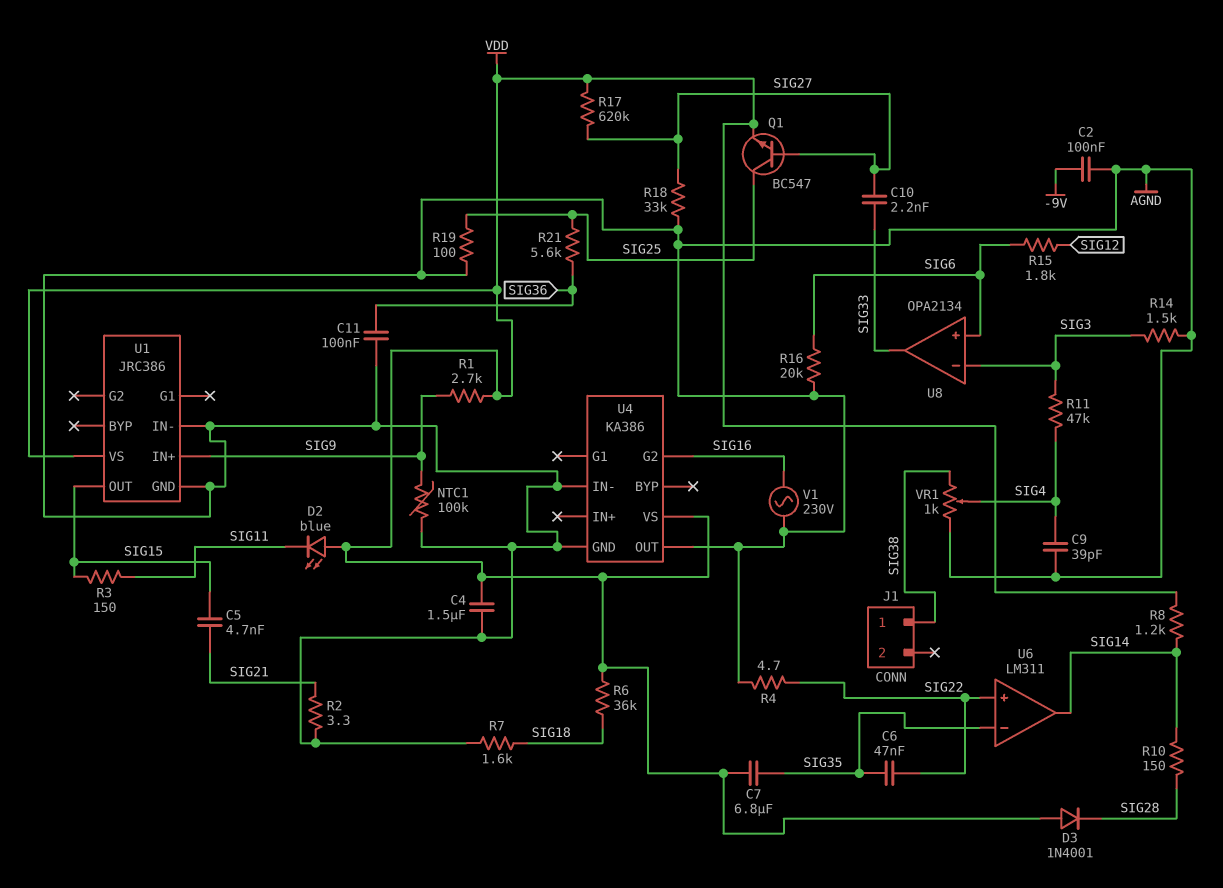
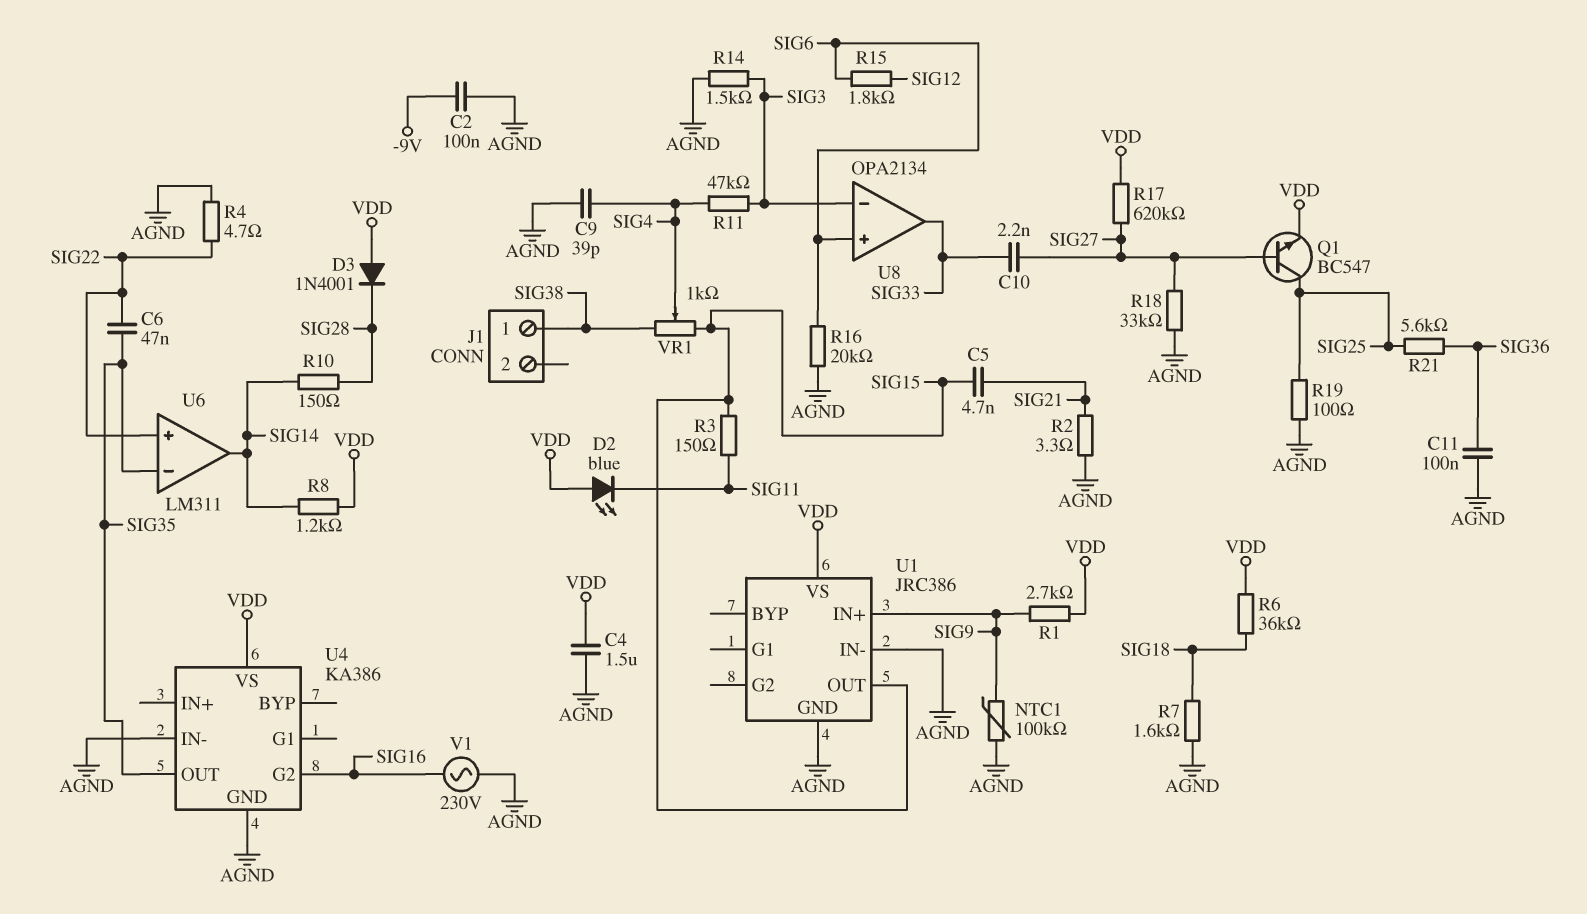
C7: 6.8uF (SIG35, VDD) -> none
U4 pin OUT: AGND -> SIG35
VR1: 1k (AGND, SIG38, wiper SIG4) -> 1k (SIG15, SIG38, wiper SIG4)

